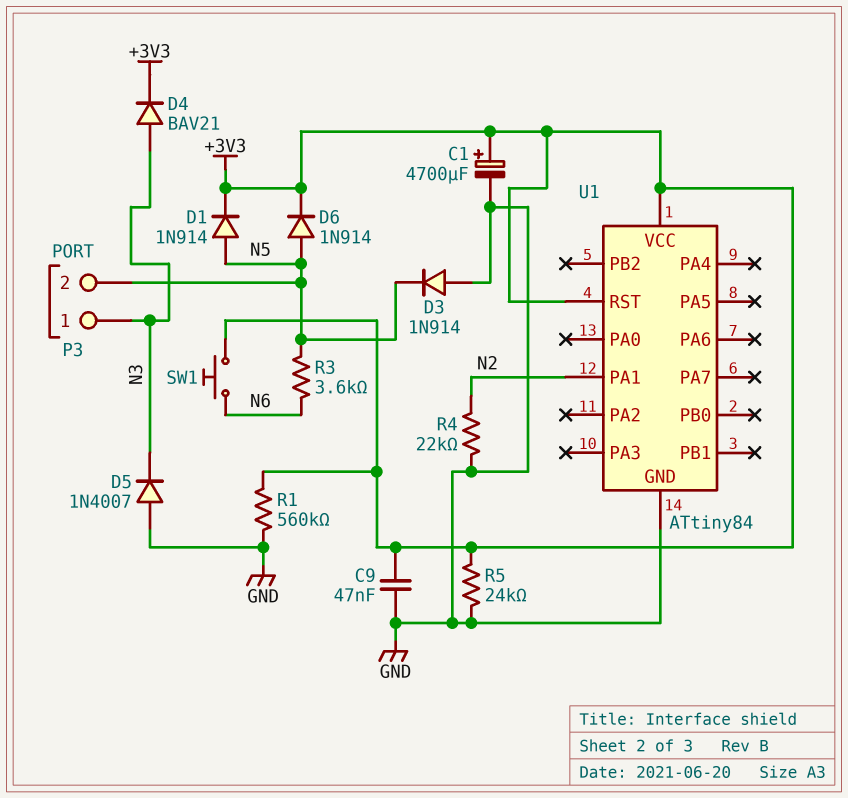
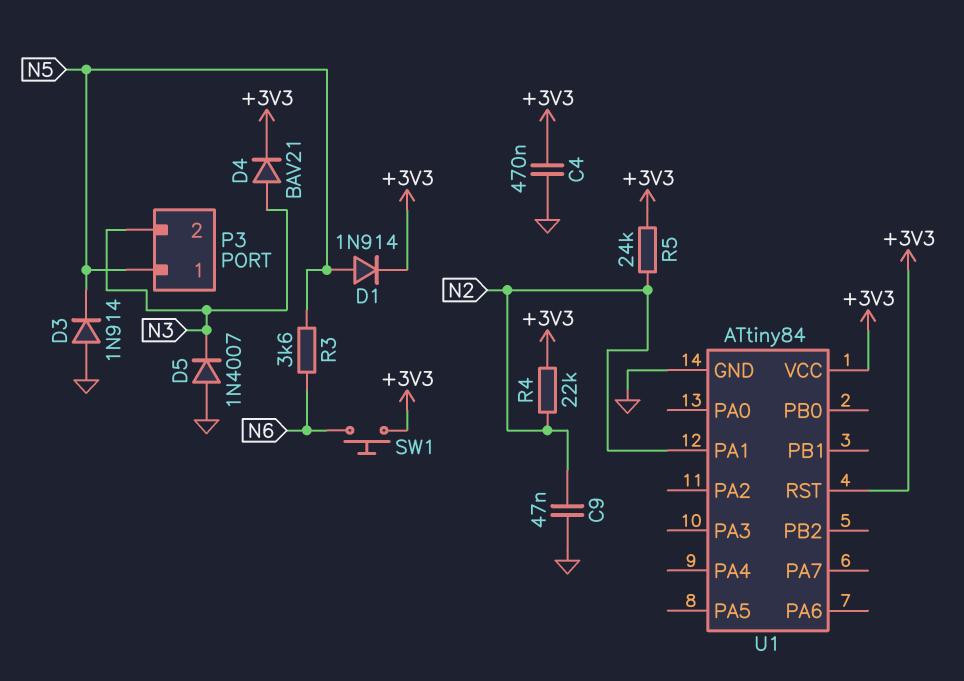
C1: 4700uF (plus +3V3, minus GND) -> none
C4: none -> 470nF (+3V3, GND)
C9: 47nF (+3V3, GND) -> 47nF (GND, N2)
D6: diode 1N914 (A N5, K +3V3) -> none
P3 pin 1: N3 -> N5
P3 pin 2: N5 -> N3
R1: 560k (+3V3, GND) -> none
R4: 22k (GND, N2) -> 22k (+3V3, N2)
R5: 24k (+3V3, GND) -> 24k (+3V3, N2)

